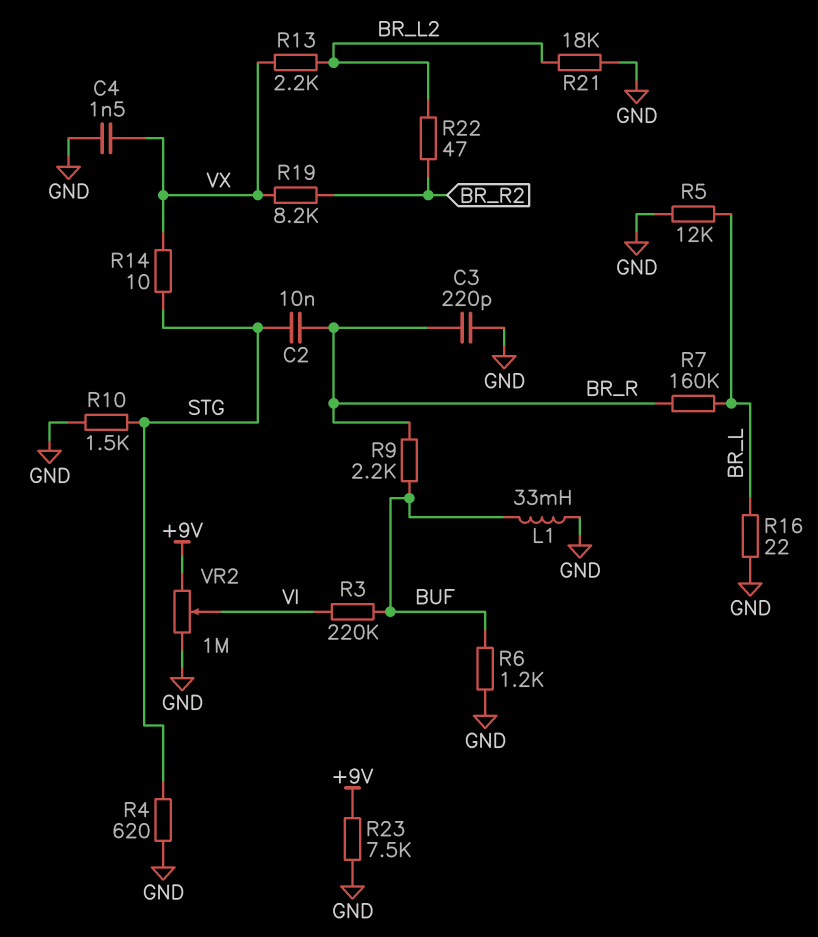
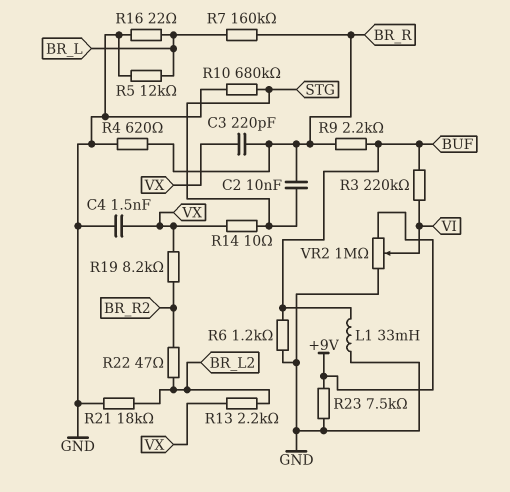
C3: 220pF (BR_R, GND) -> 220pF (BR_R, VX)
R4: 620 (GND, STG) -> 620 (BR_R, GND)
R10: 1.5k (GND, STG) -> 680k (GND, STG)

